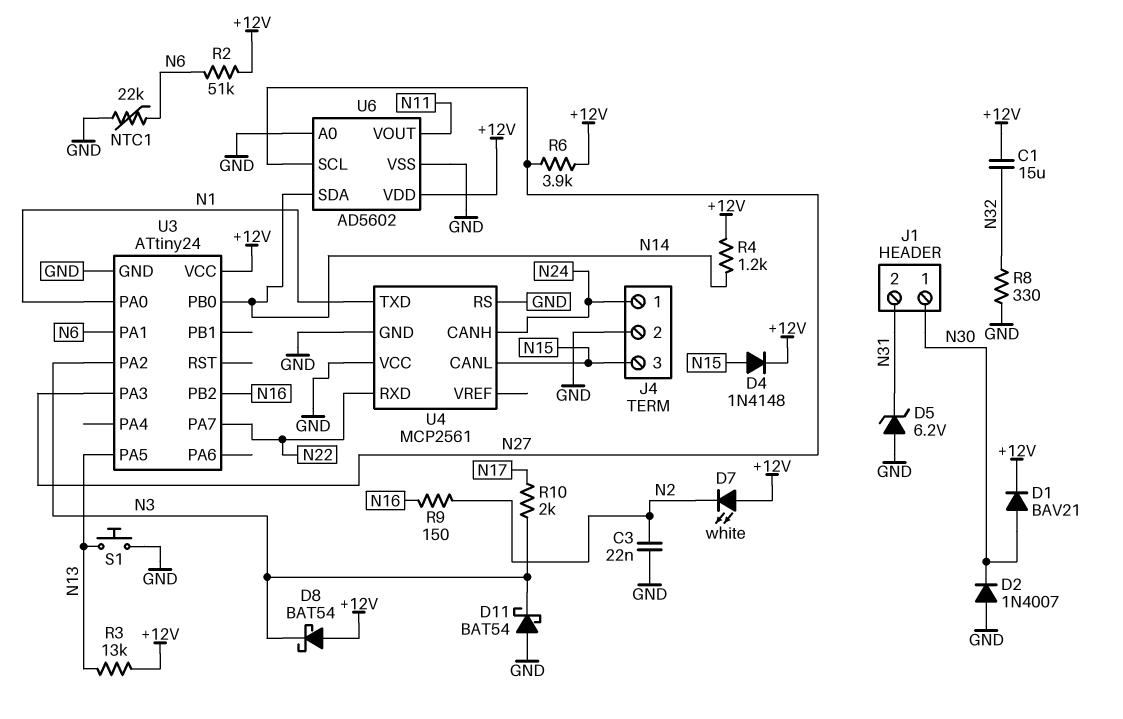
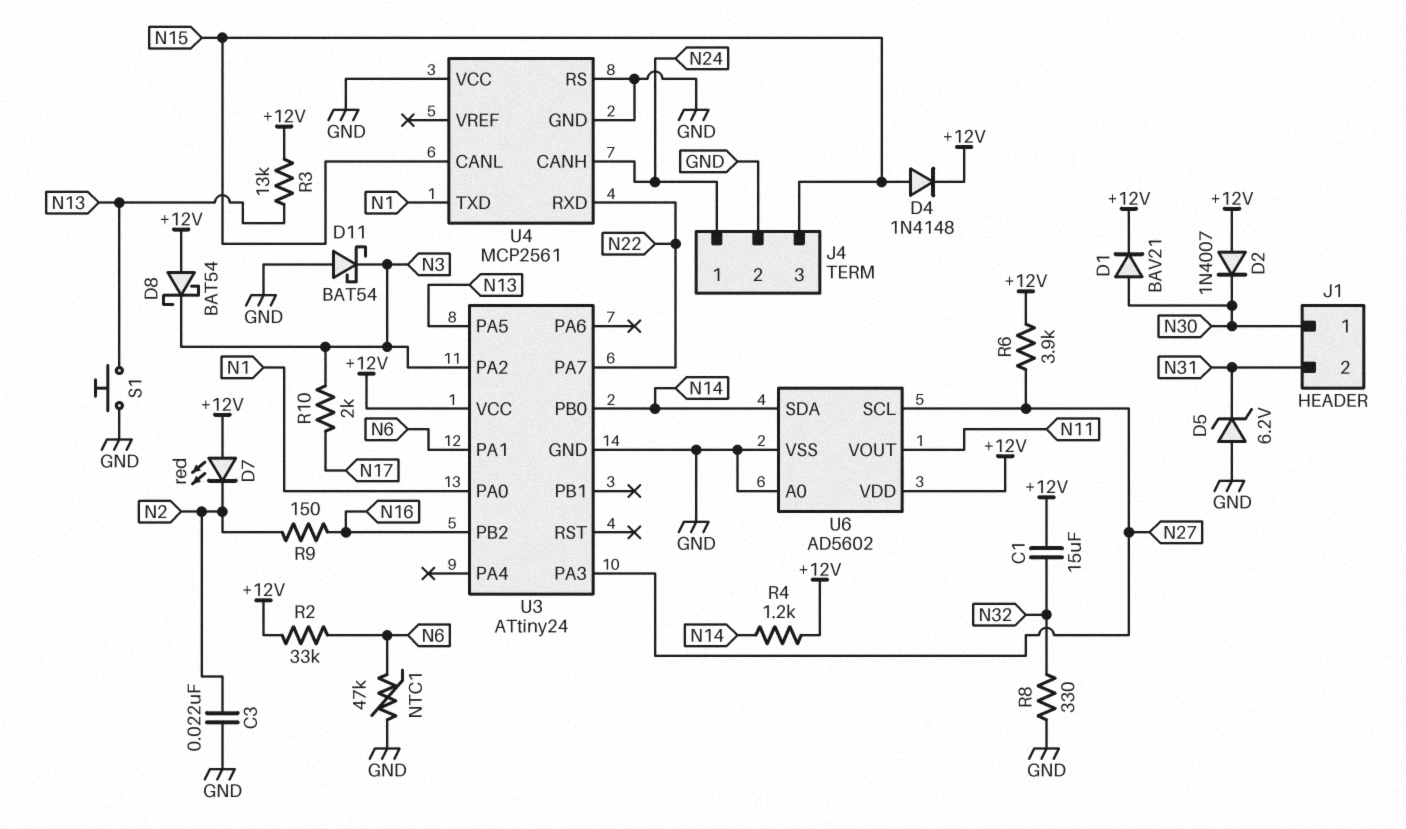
D2: diode 1N4007 (A GND, K N30) -> diode 1N4007 (A +12V, K N30)
D7: LED white (A +12V, K N2) -> LED red (A +12V, K N2)
NTC1: 22k (GND, N6) -> 47k (GND, N6)
R2: 51k (+12V, N6) -> 33k (+12V, N6)

